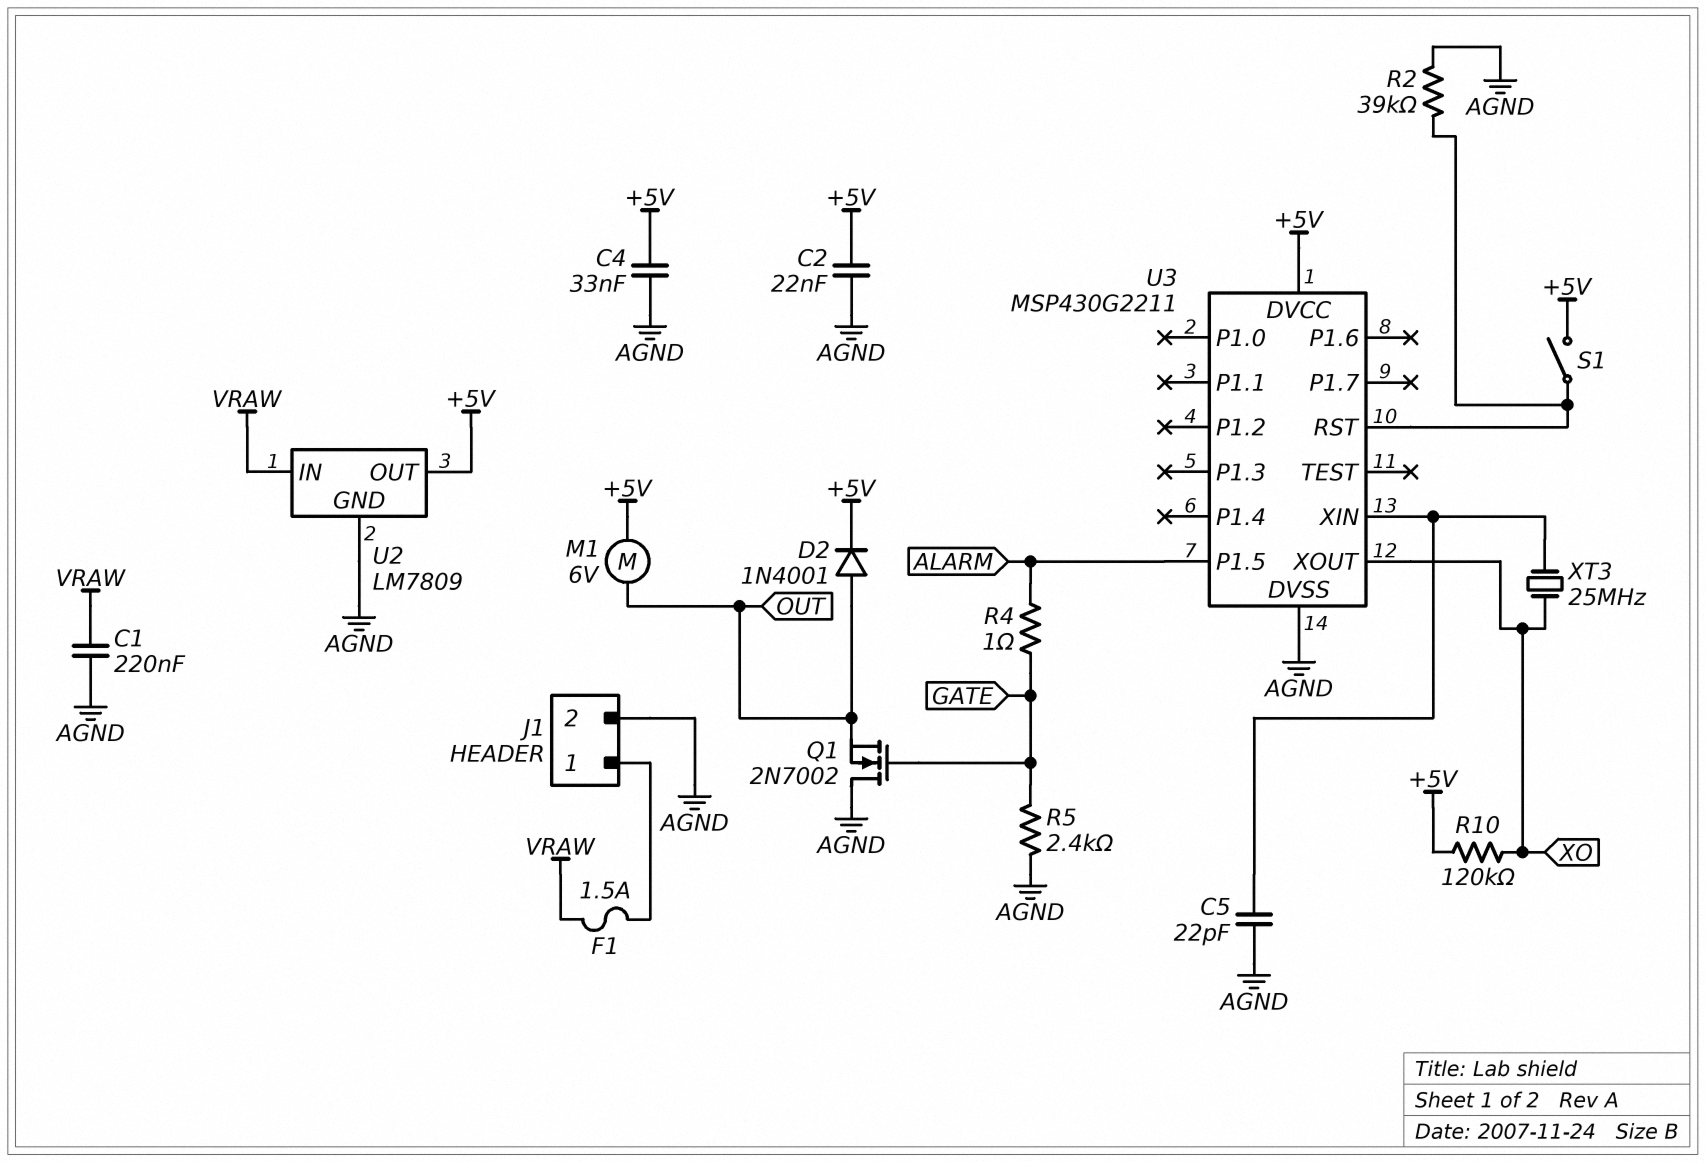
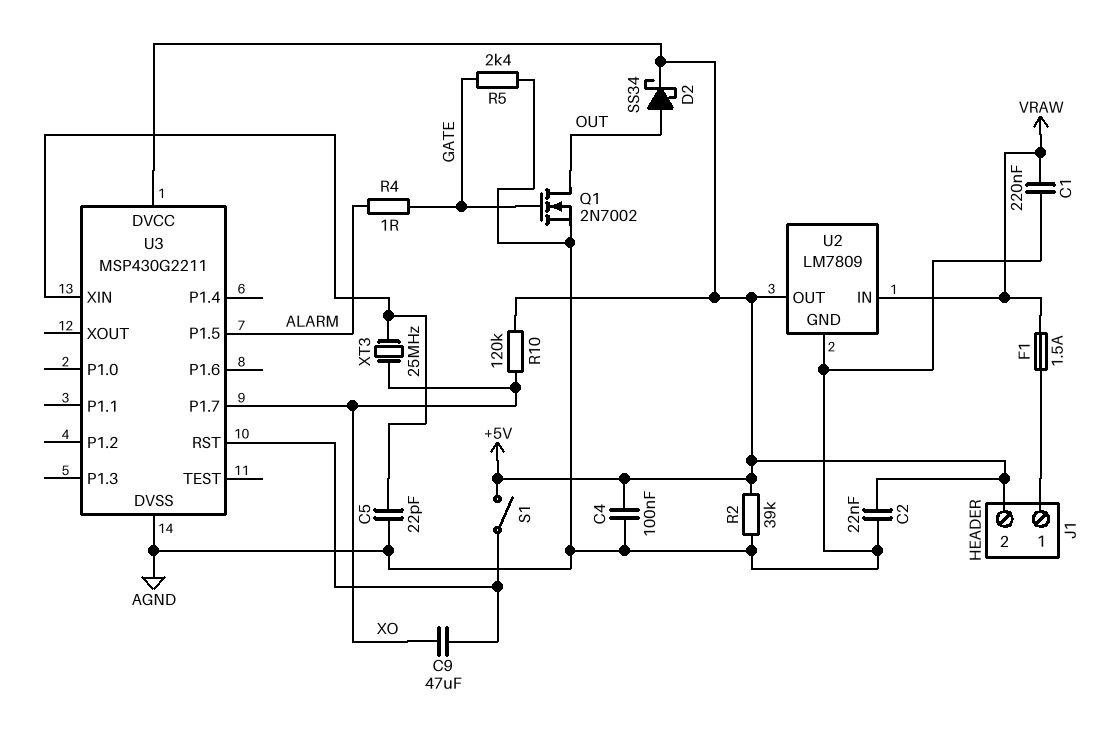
C4: 33nF (+5V, AGND) -> 100nF (+5V, AGND)
C9: none -> 47uF (U3/RST, XO)
D2: diode 1N4001 (A OUT, K +5V) -> schottky SS34 (A OUT, K +5V)
J1 pin 2: AGND -> +5V
M1: motor 6V (+5V, OUT) -> none
Q1: NMOS 2N7002 (G GATE, D AGND, S OUT) -> NMOS 2N7002 (G GATE, D OUT, S AGND)
R2: 39k (AGND, U3/RST) -> 39k (+5V, AGND)
U3 pin P1.7: none -> XO
U3 pin XOUT: XO -> none

